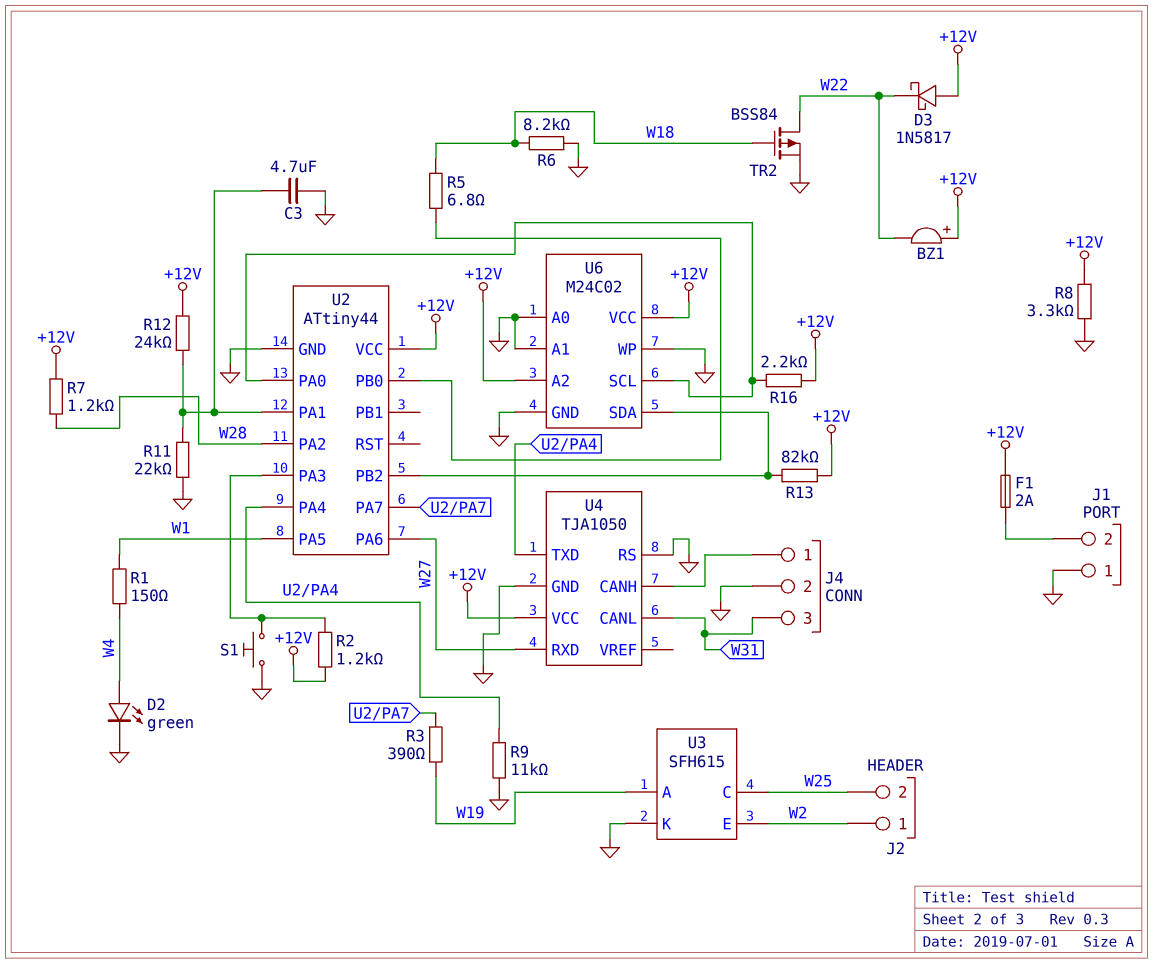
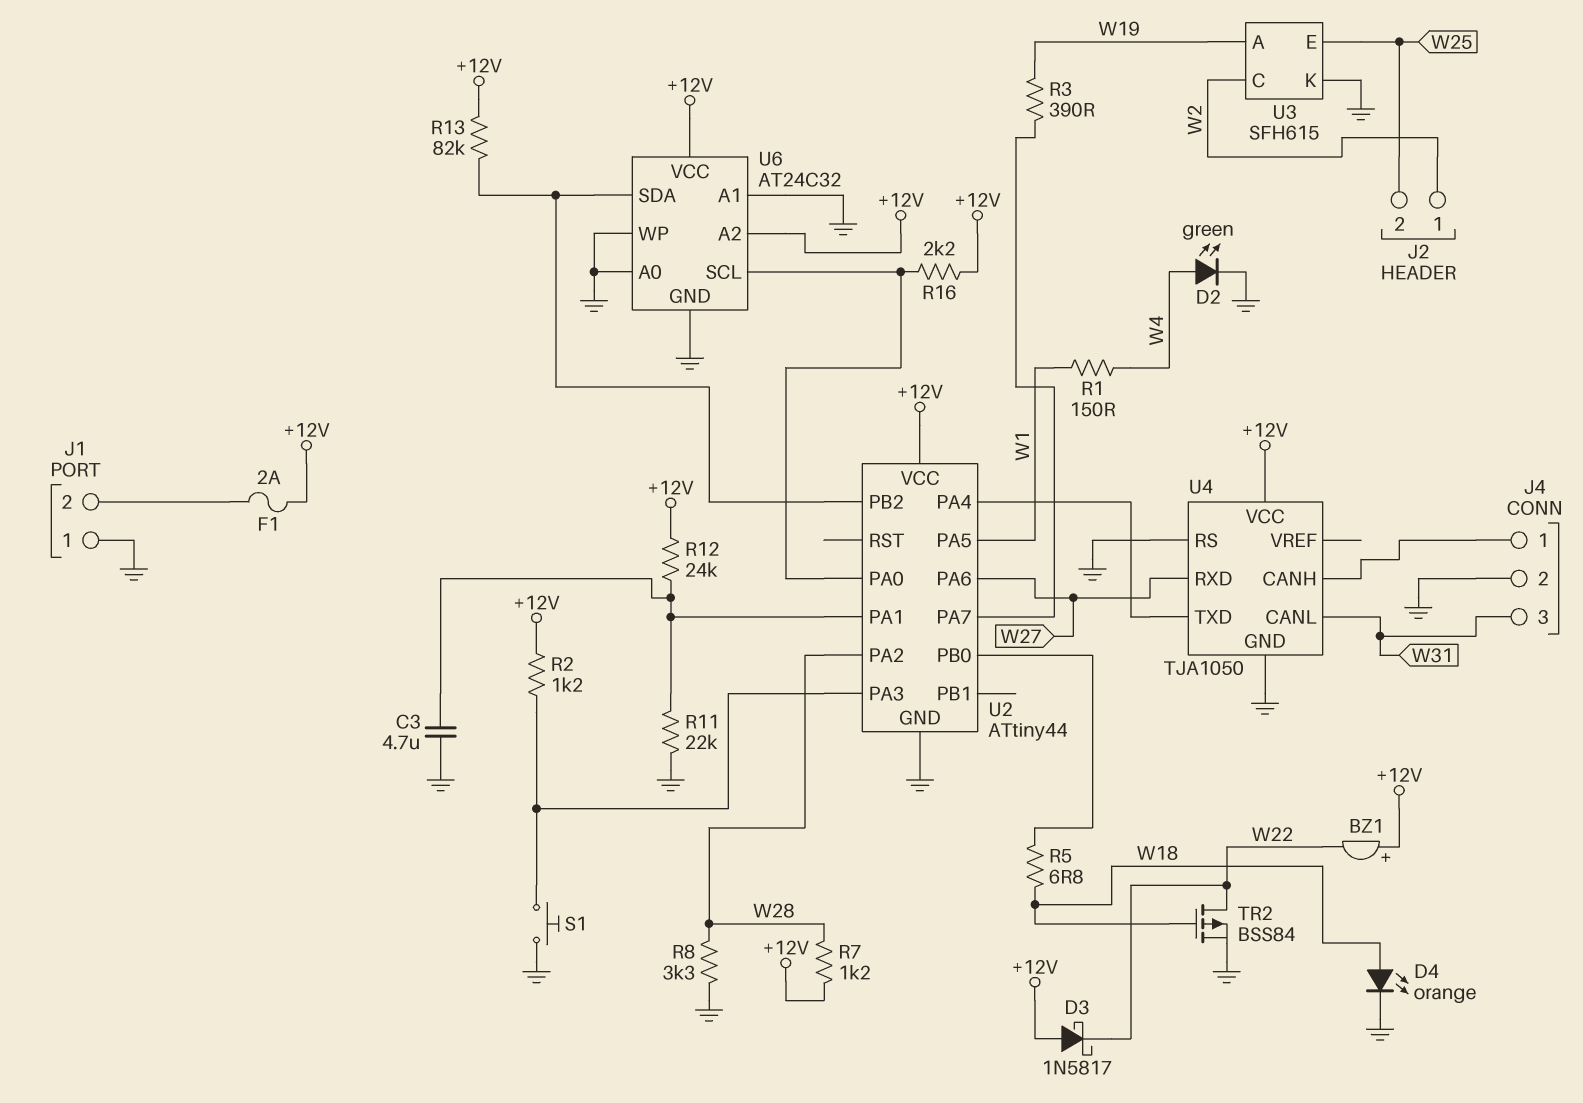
D4: none -> LED orange (A W18, K GND)
R6: 8.2k (GND, W18) -> none
R8: 3.3k (+12V, GND) -> 3.3k (GND, W28)
R9: 11k (GND, U2/PA4) -> none
U3 pin C: W25 -> W2
U3 pin E: W2 -> W25
U6: M24C02 -> AT24C32

